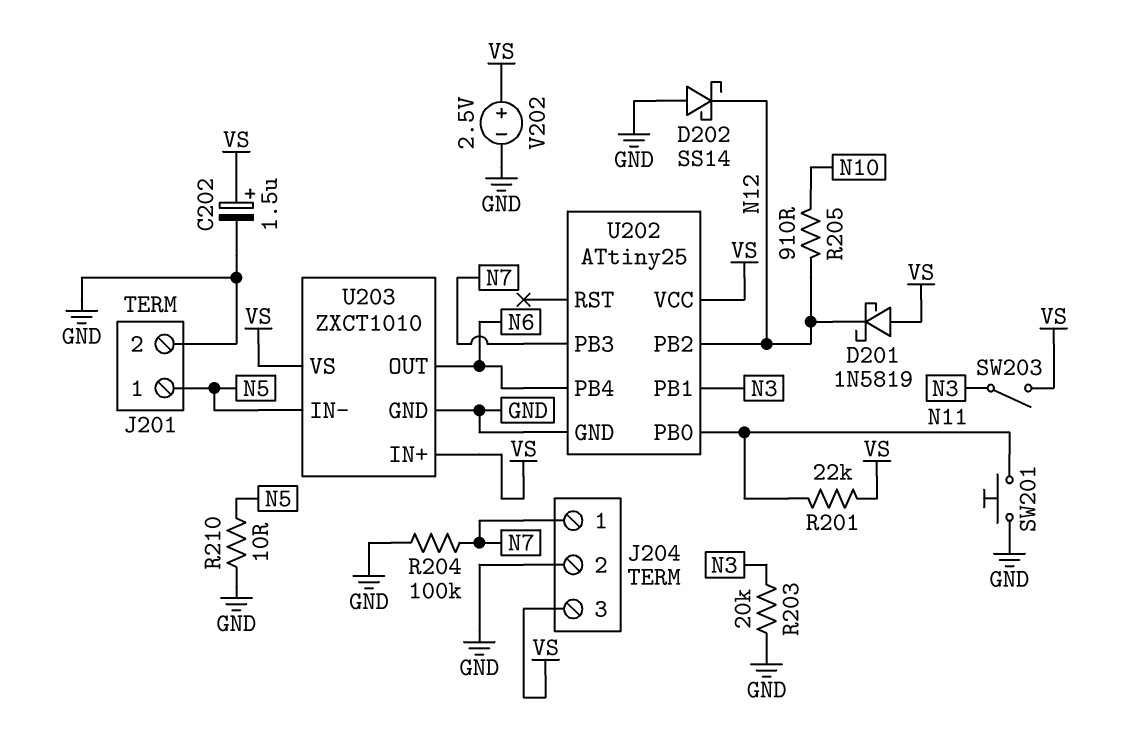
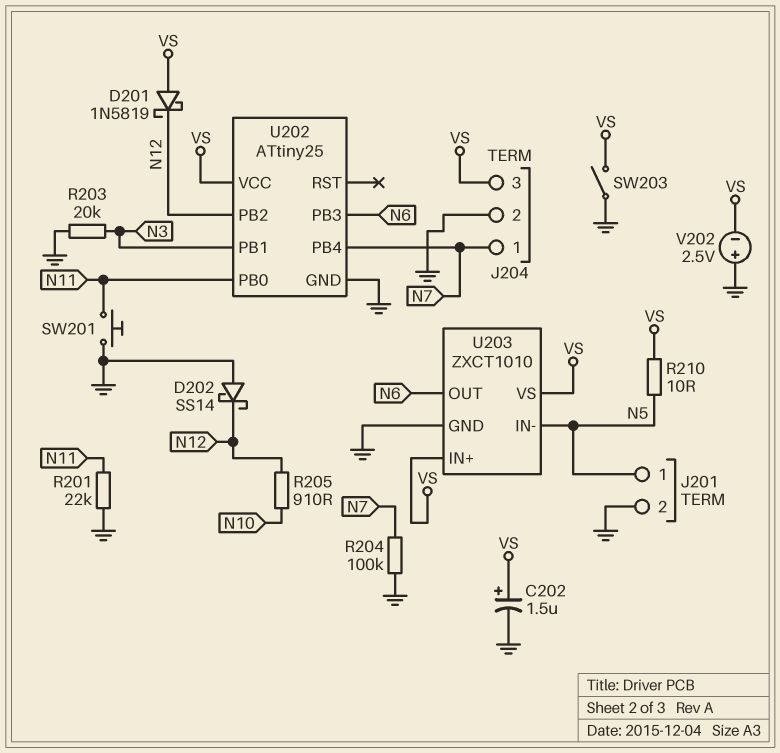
R201: 22k (N11, VS) -> 22k (GND, N11)
R210: 10 (GND, N5) -> 10 (N5, VS)
SW203: switch (N3, VS) -> switch (GND, VS)
U202 pin PB3: N7 -> N6
U202 pin PB4: N6 -> N7
V202: 2.5V (plus VS, minus GND) -> 2.5V (plus GND, minus VS)

